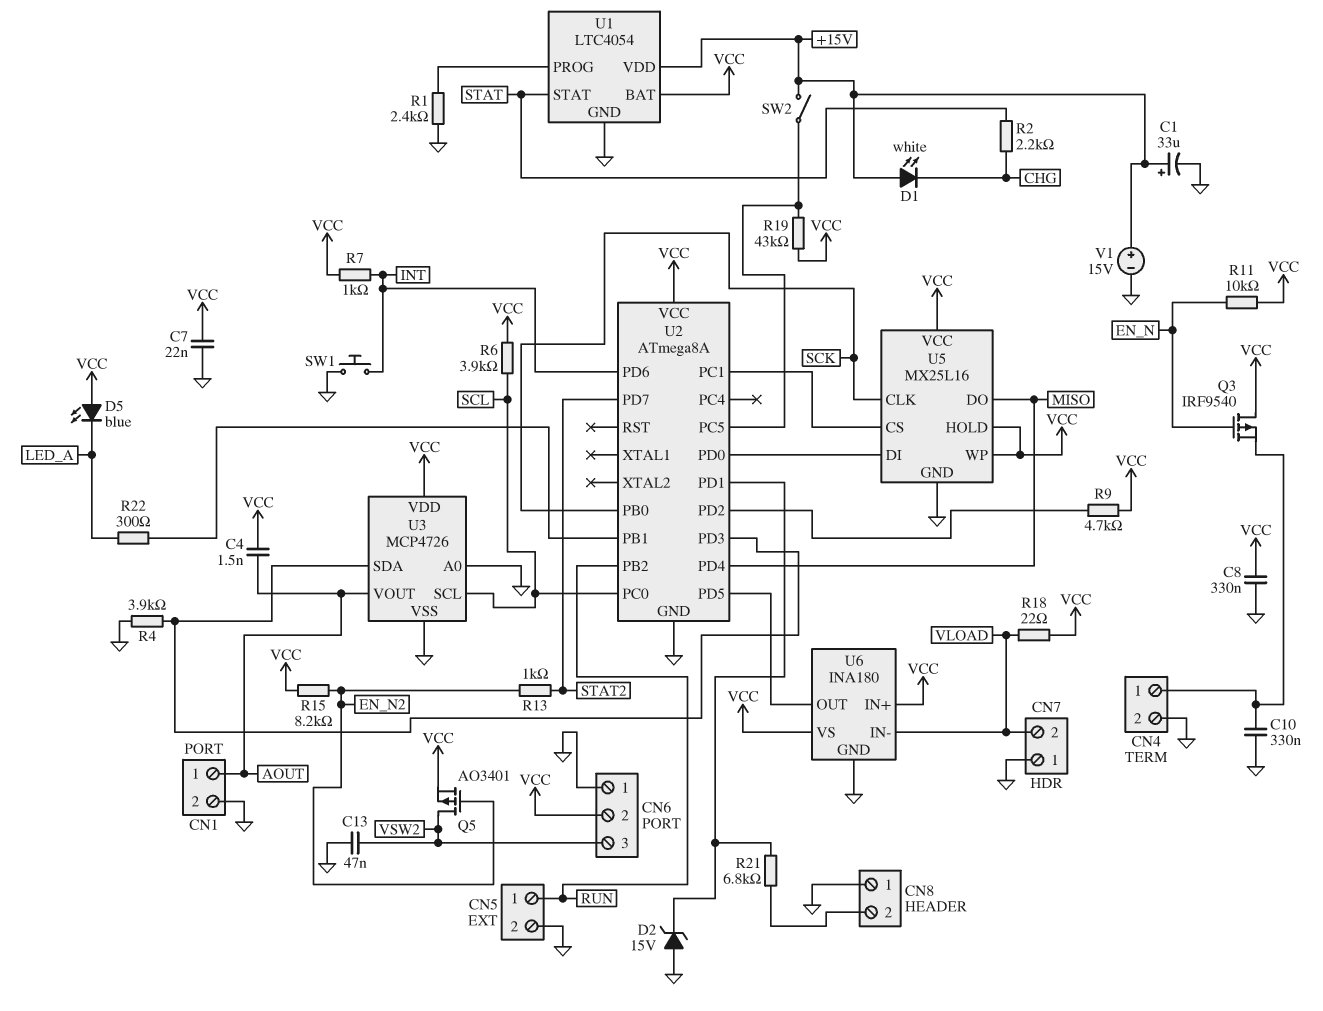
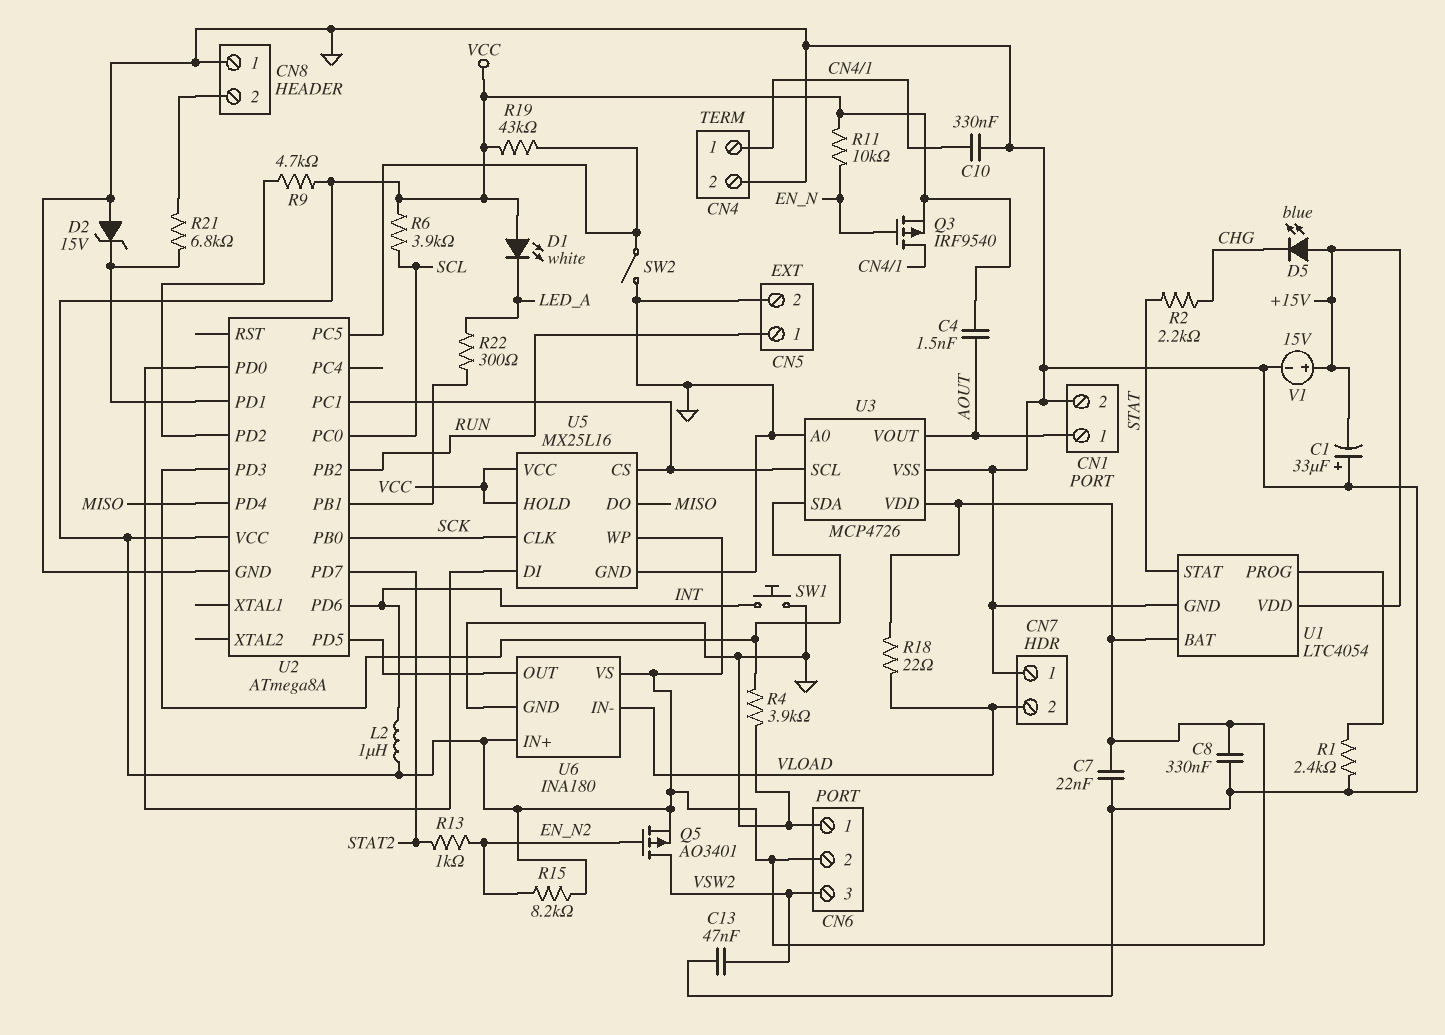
C1: 33uF (plus +15V, minus GND) -> 33uF (plus GND, minus +15V)
D1: LED white (A +15V, K CHG) -> LED white (A VCC, K LED_A)
D5: LED blue (A VCC, K LED_A) -> LED blue (A +15V, K CHG)
L2: none -> 1uH (INT, VCC)
Q3: PMOS IRF9540 (G EN_N, D VCC, S CN4/1) -> PMOS IRF9540 (G EN_N, D CN4/1, S VCC)
R7: 1k (INT, VCC) -> none
SW2: switch (+15V, U2/PC5) -> switch (GND, U2/PC5)
U3 pin SCL: SCL -> U2/PC1

